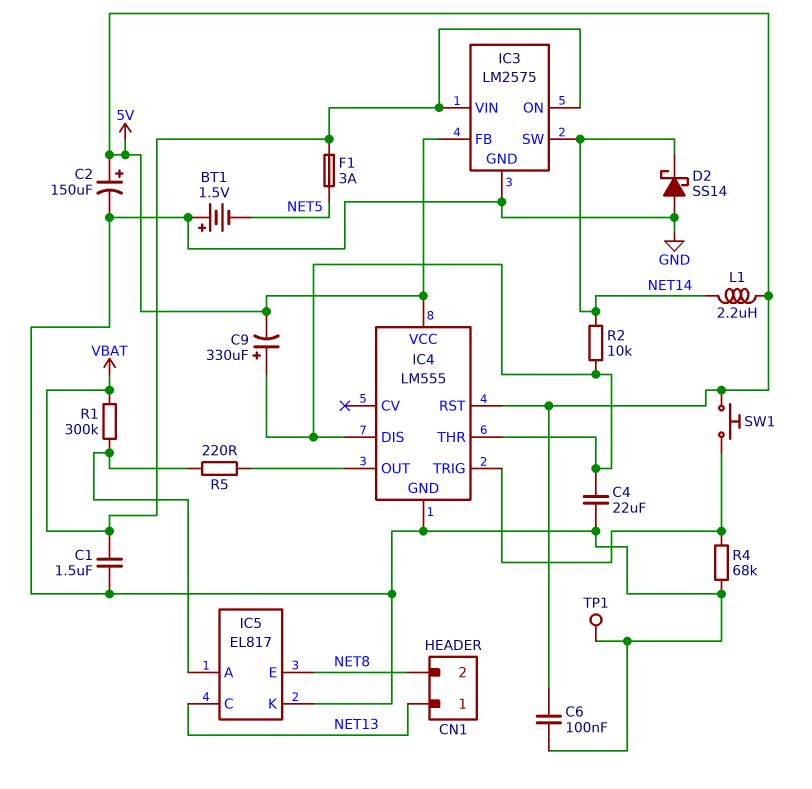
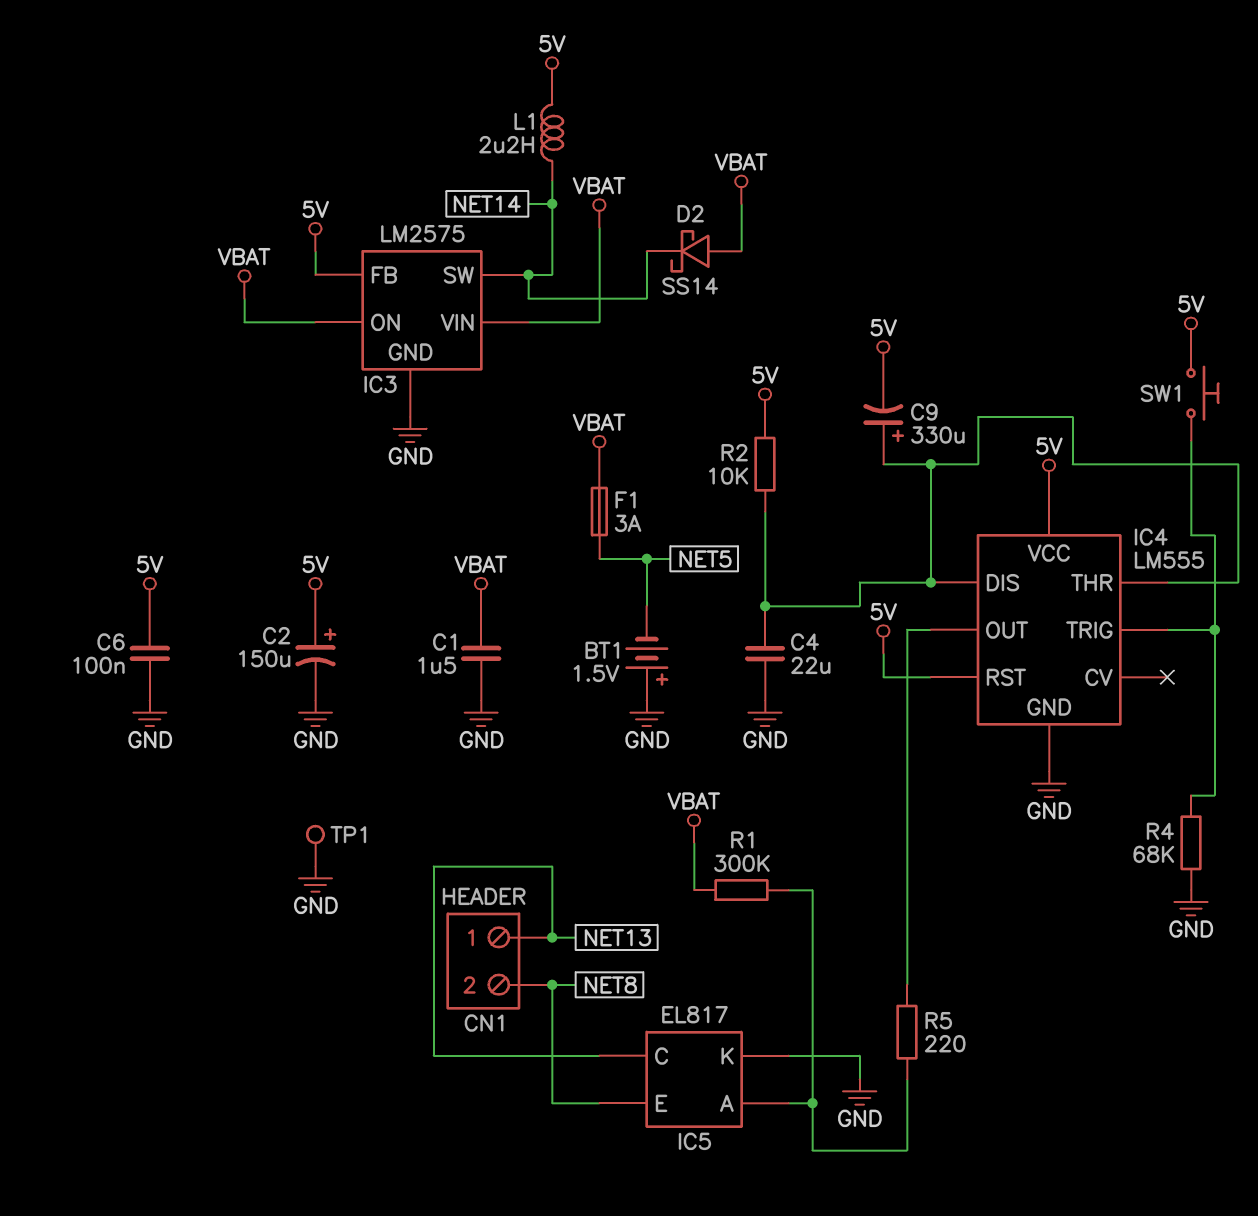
D2: schottky SS14 (A GND, K NET14) -> schottky SS14 (A VBAT, K NET14)
R2: 10k (IC4/DIS, NET14) -> 10k (5V, IC4/DIS)

